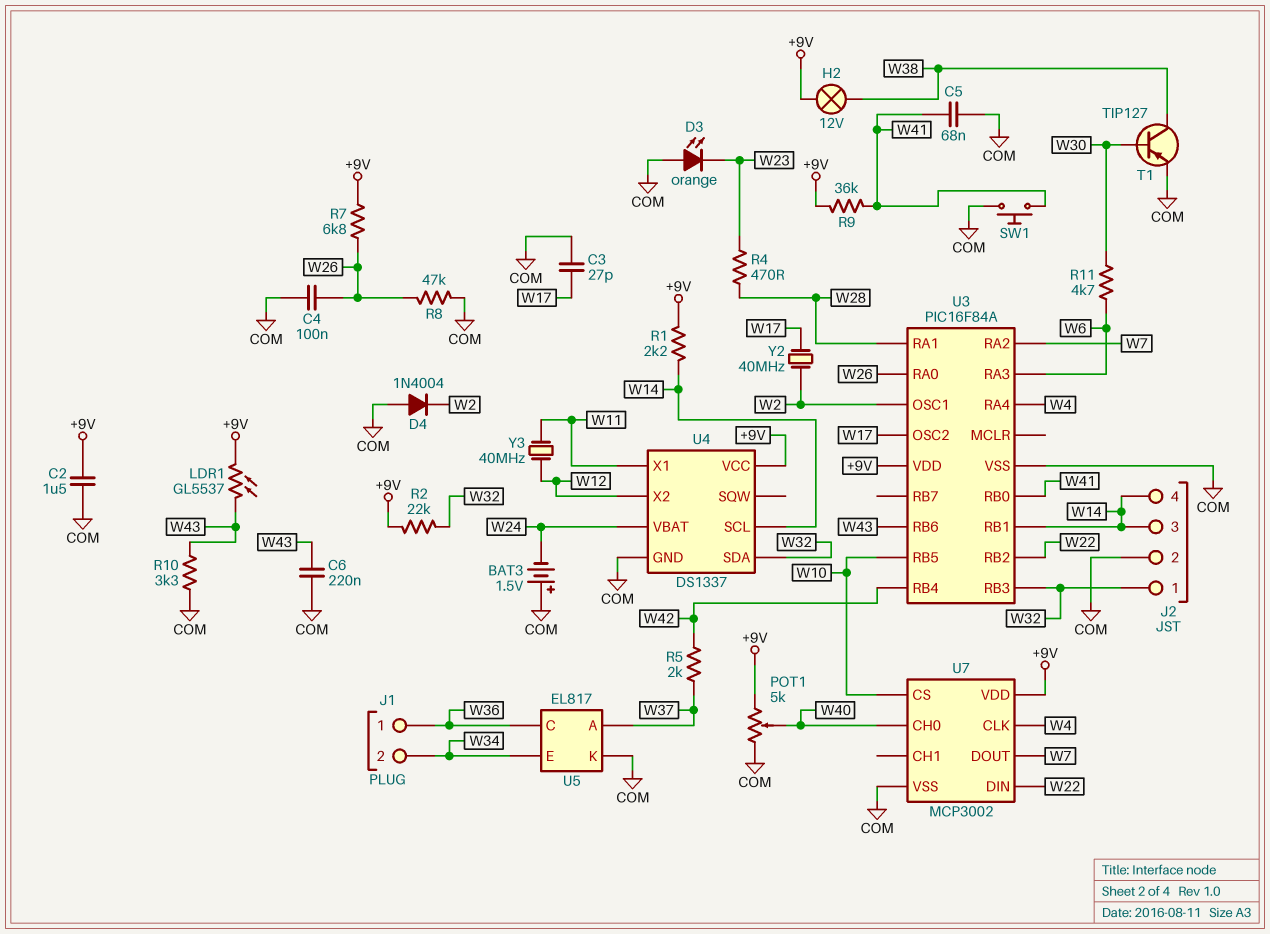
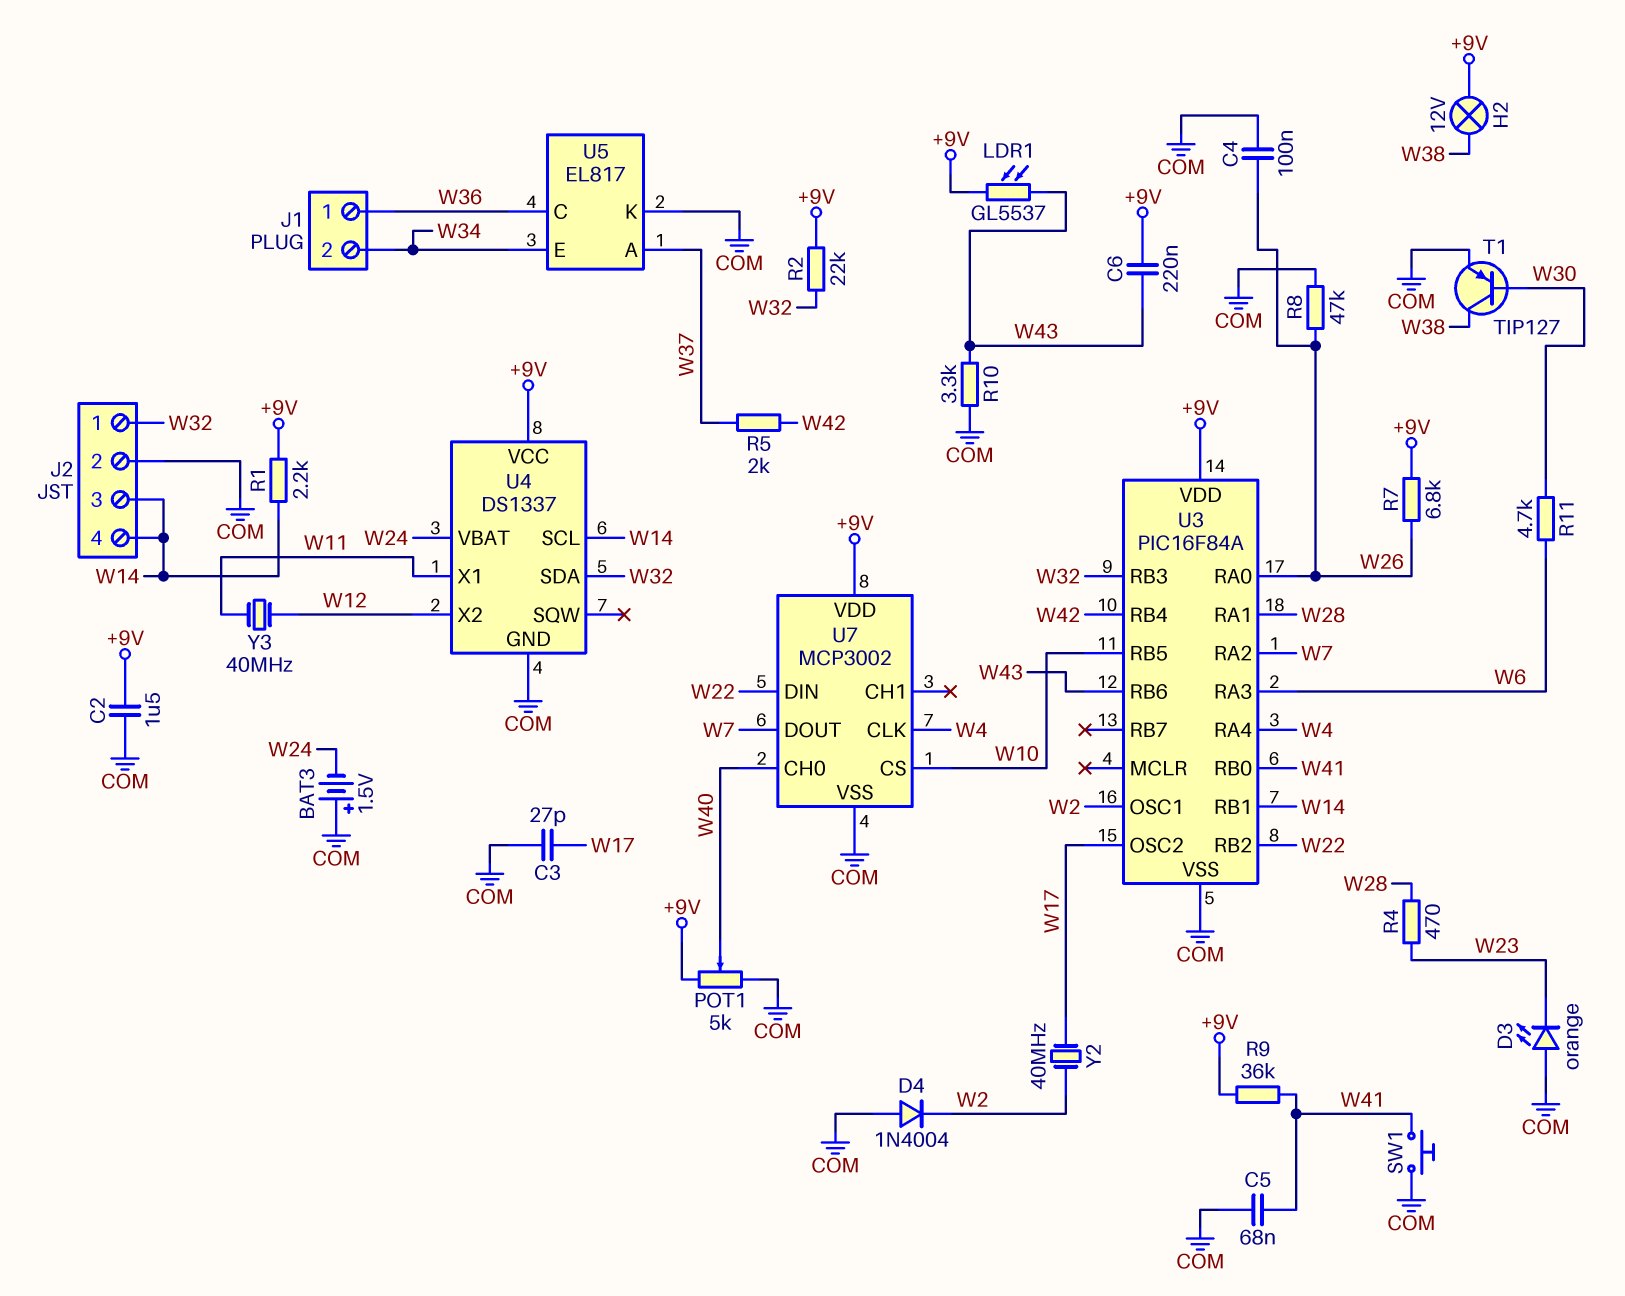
C6: 220nF (COM, W43) -> 220nF (+9V, W43)

